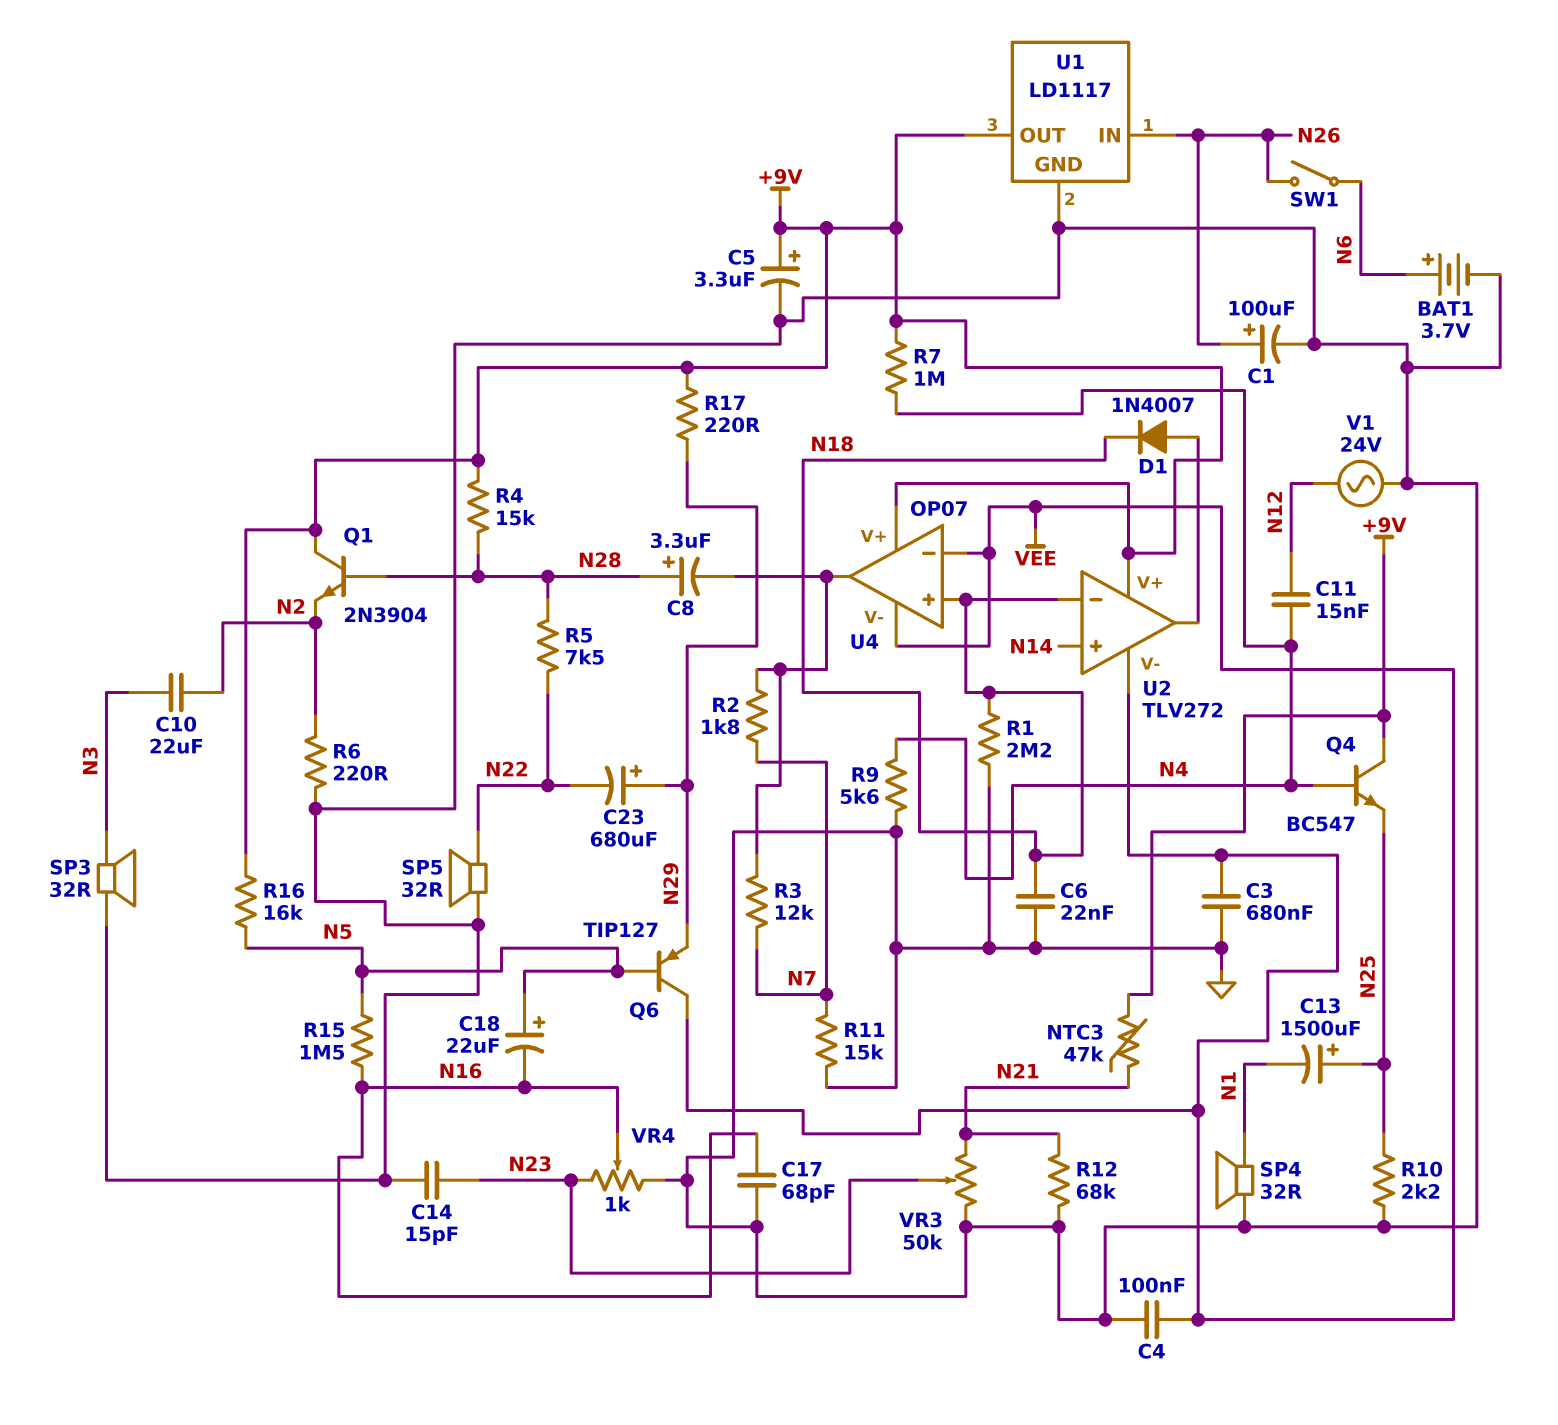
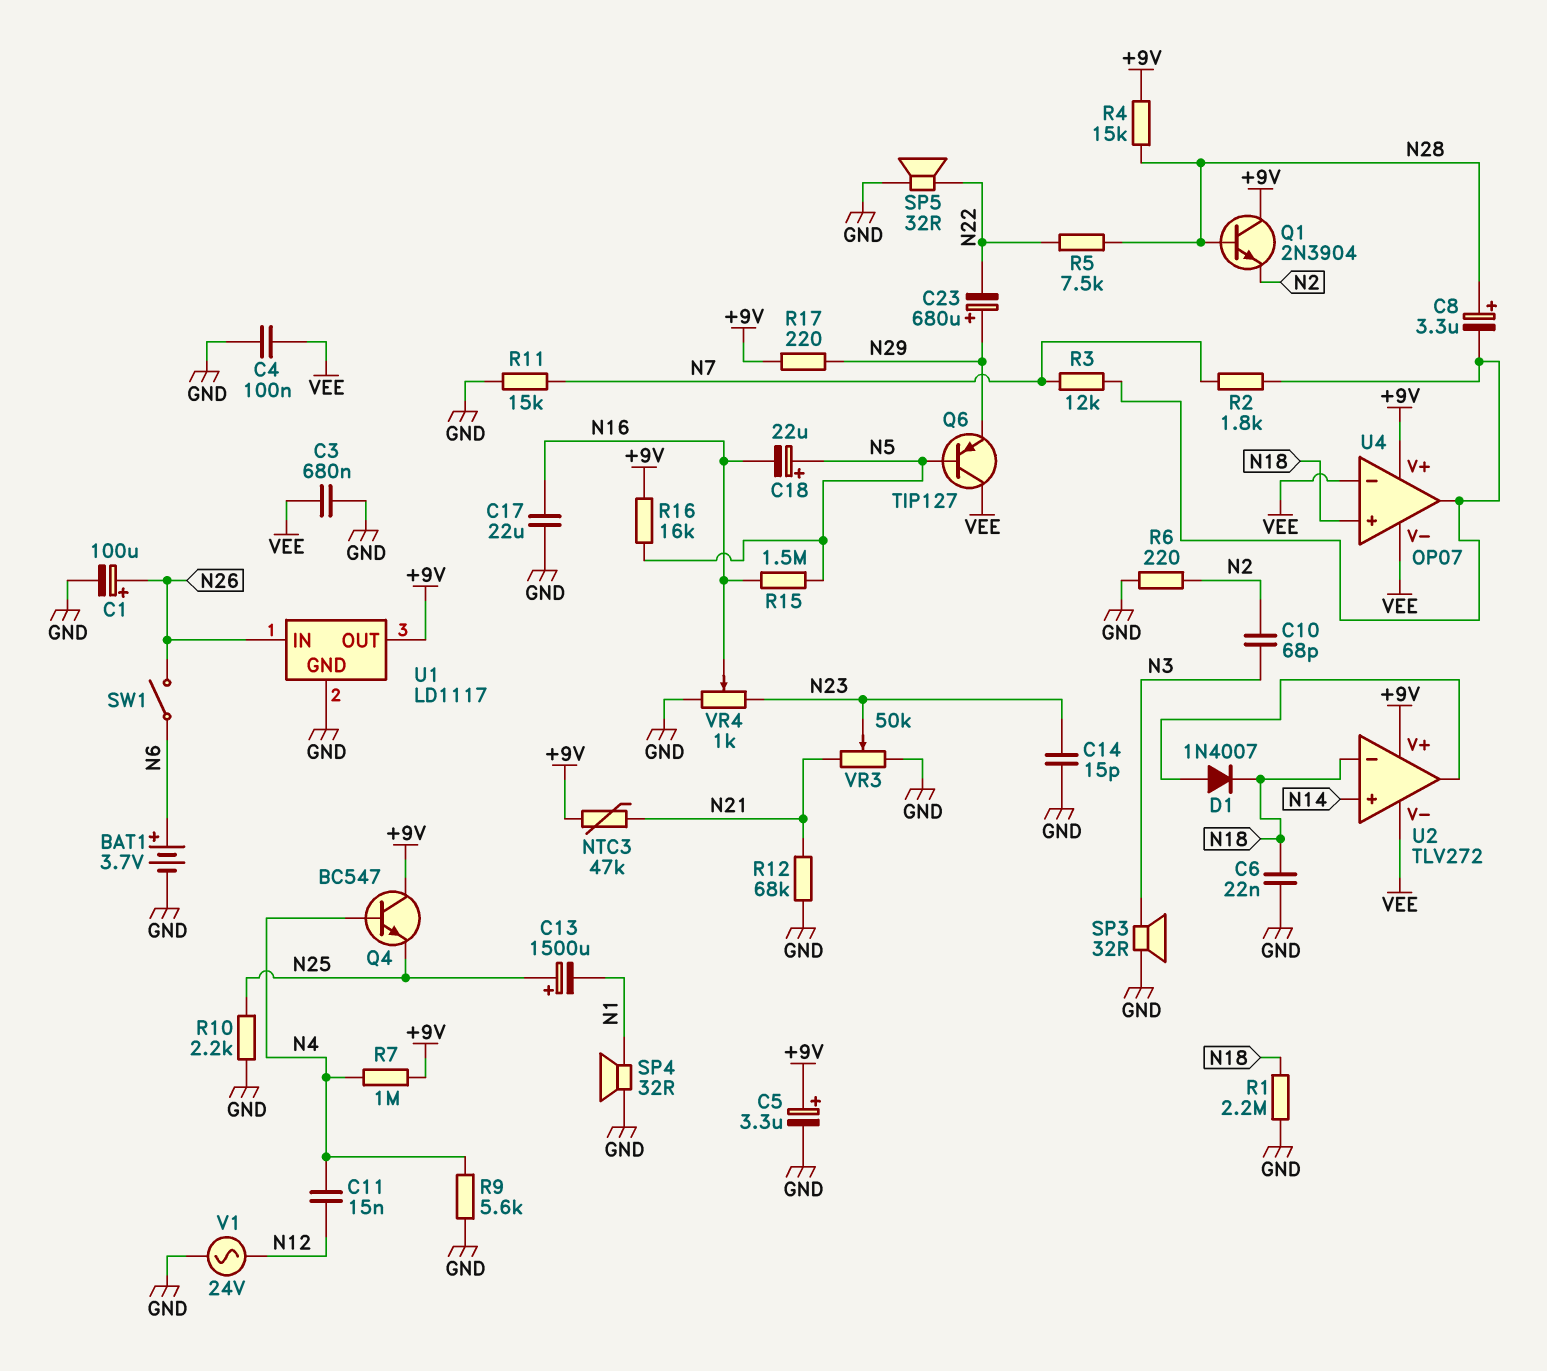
C10: 22uF (N2, N3) -> 68pF (N2, N3)
C17: 68pF (GND, N16) -> 22uF (GND, N16)

